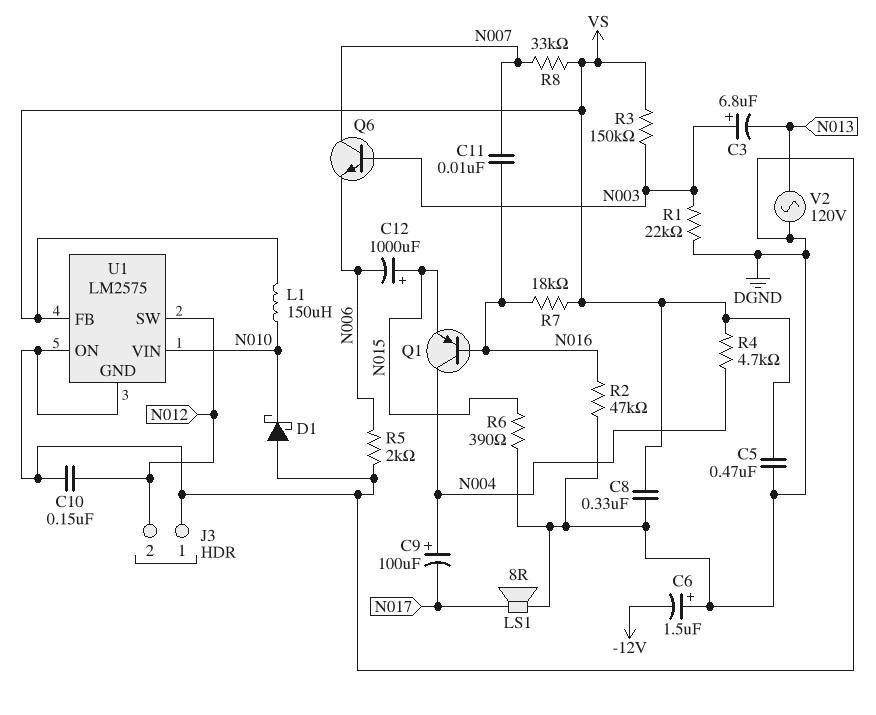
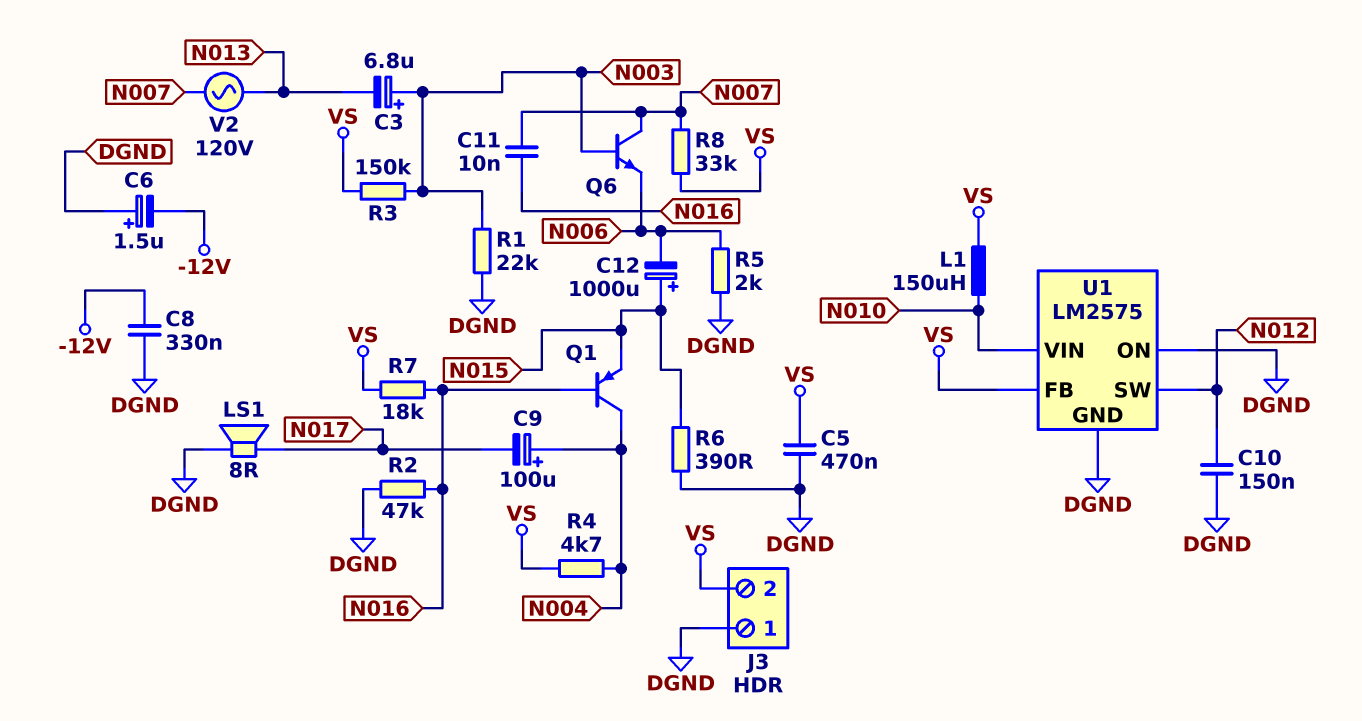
C8: 330nF (DGND, VS) -> 330nF (-12V, DGND)
D1: schottky (A DGND, K N010) -> none
J3 pin 2: N012 -> VS
V2: AC 120V (DGND, N013) -> AC 120V (N007, N013)

